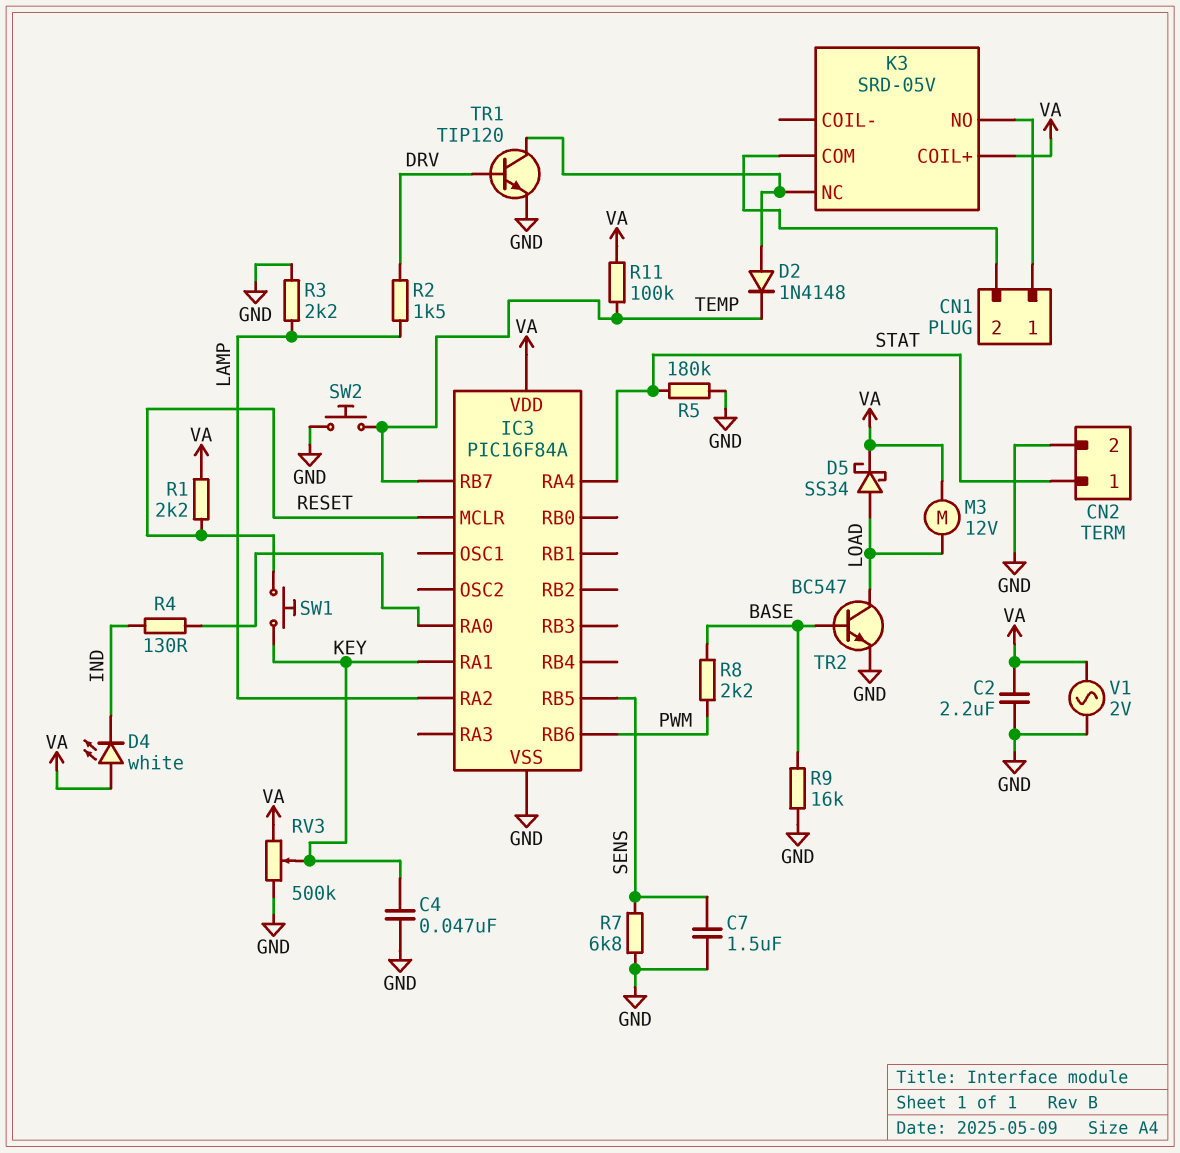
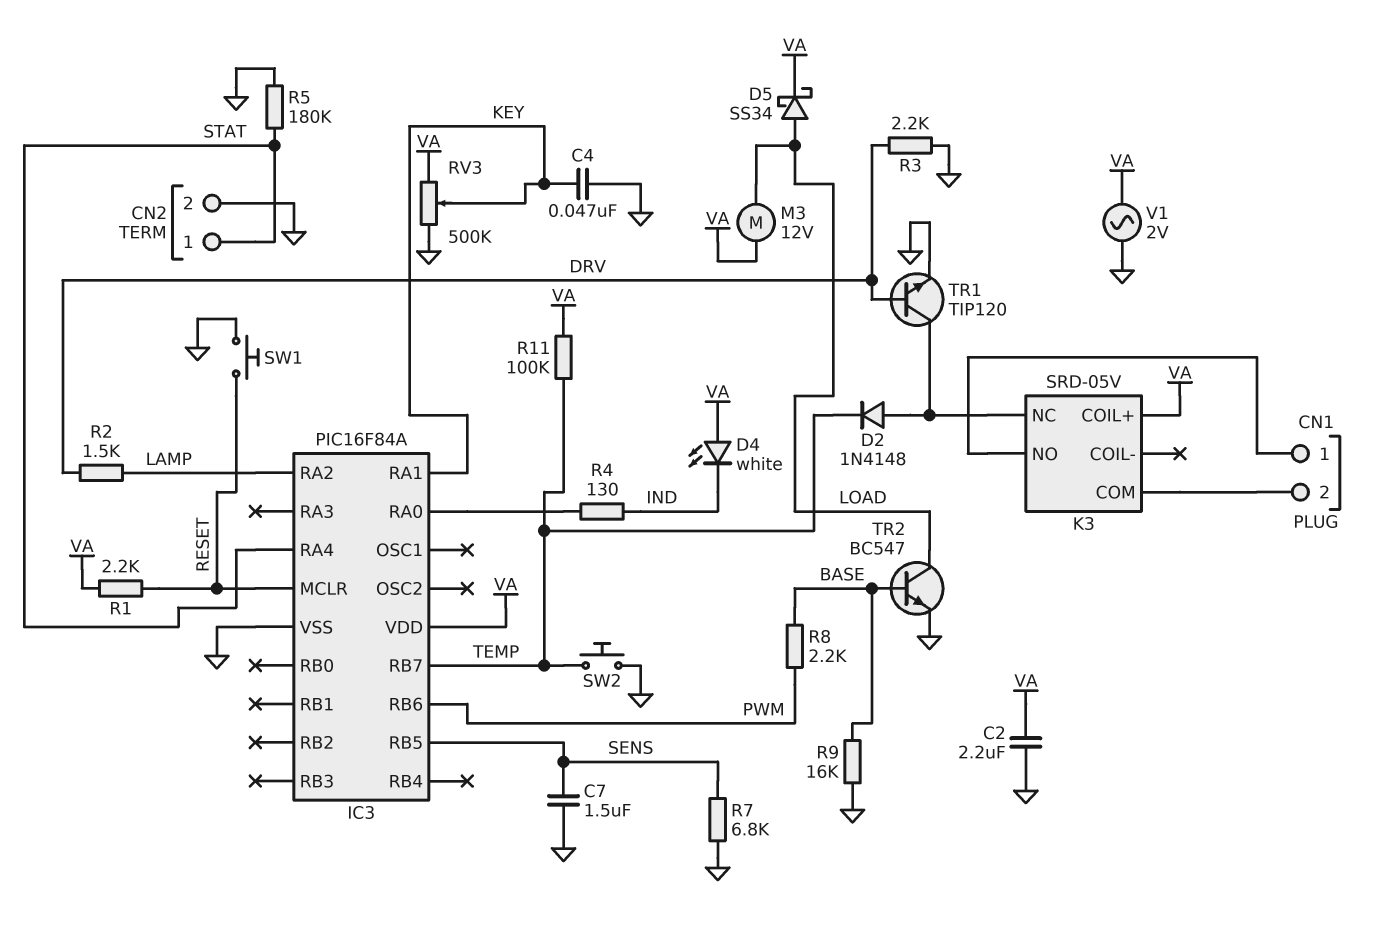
R3: 2.2k (GND, LAMP) -> 2.2k (DRV, GND)
SW1: button (KEY, RESET) -> button (GND, RESET)

